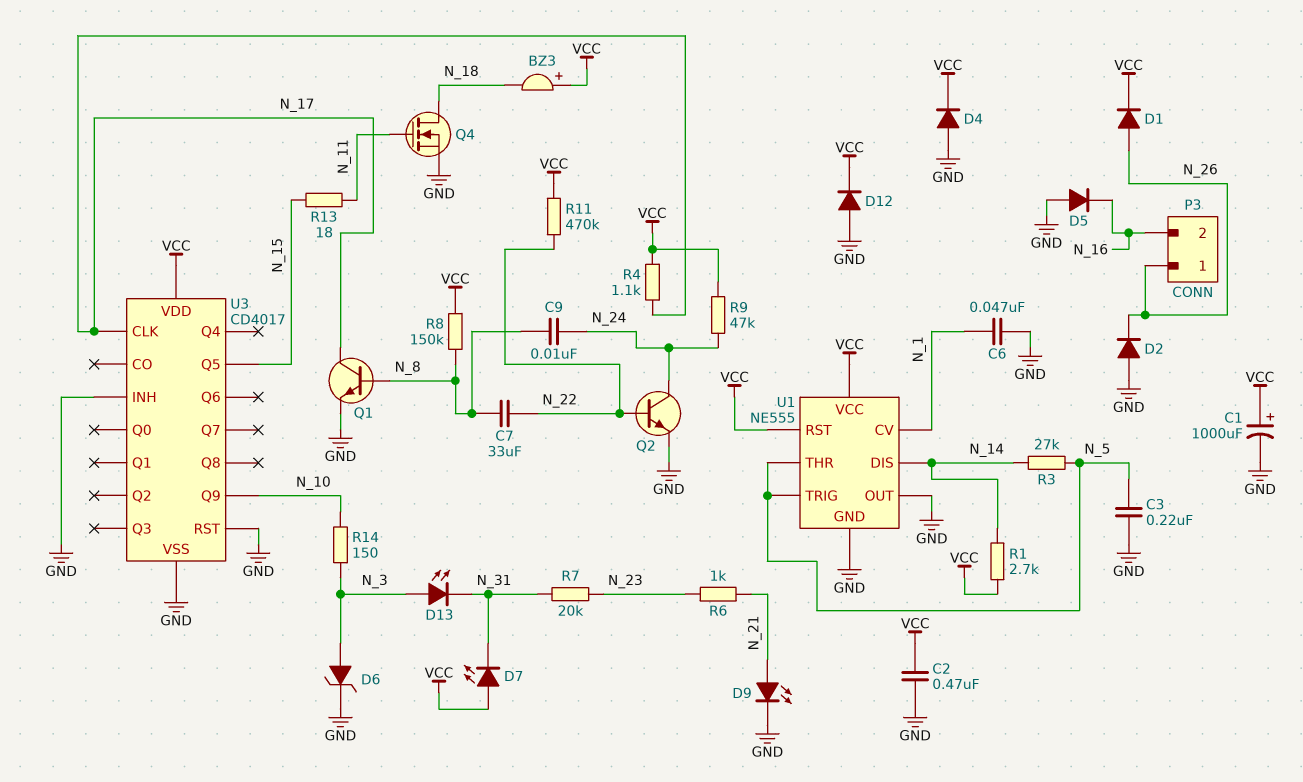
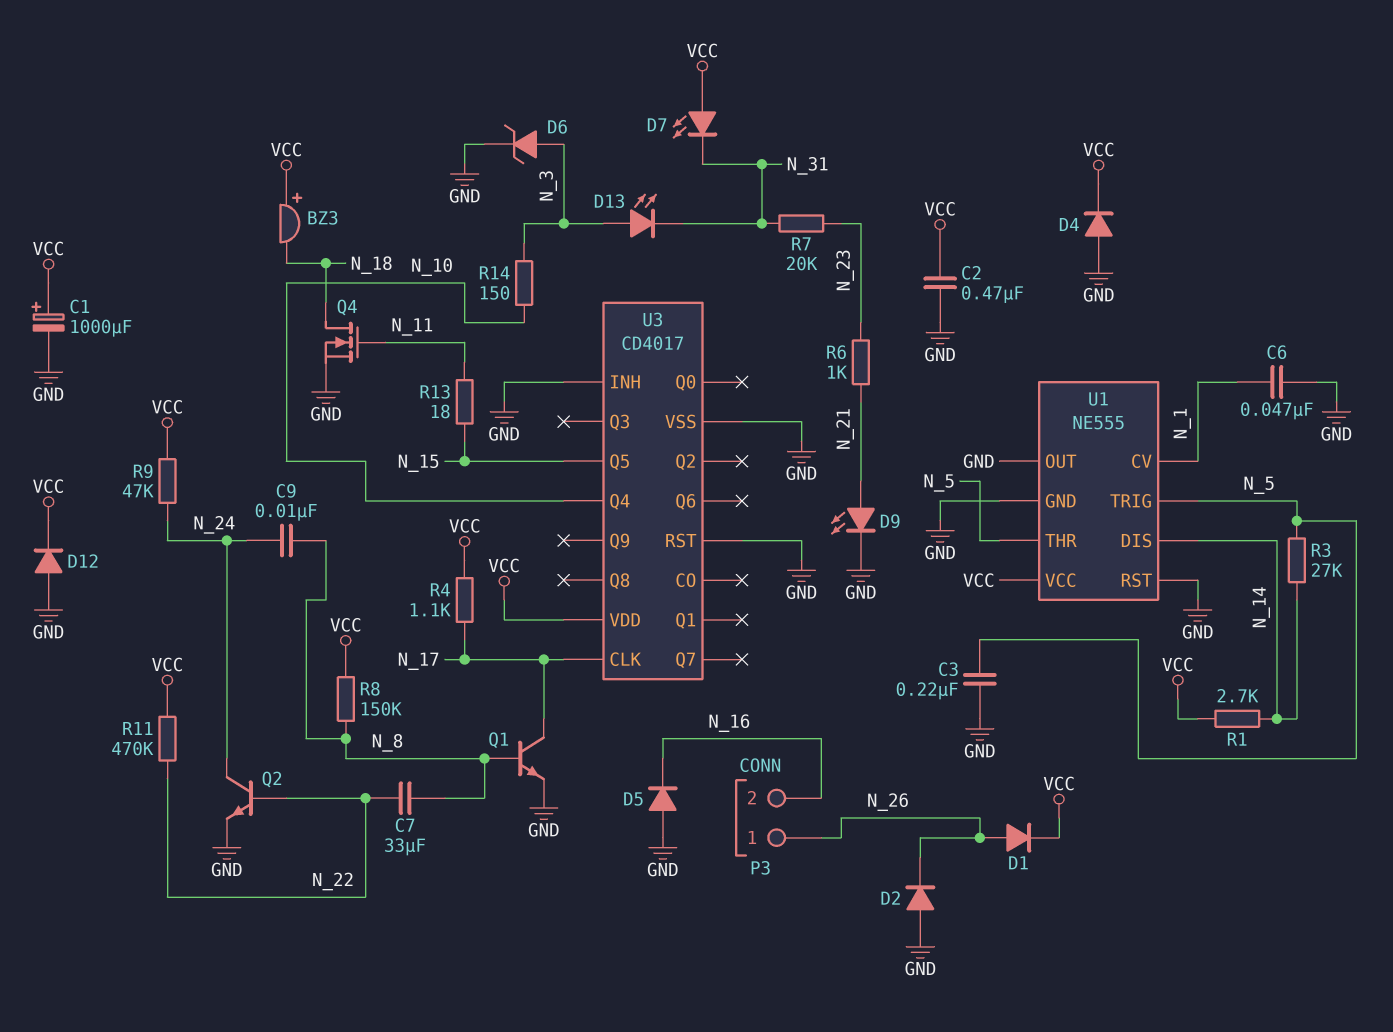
U1 pin RST: VCC -> GND
U3 pin Q4: none -> N_10
U3 pin Q9: N_10 -> none

